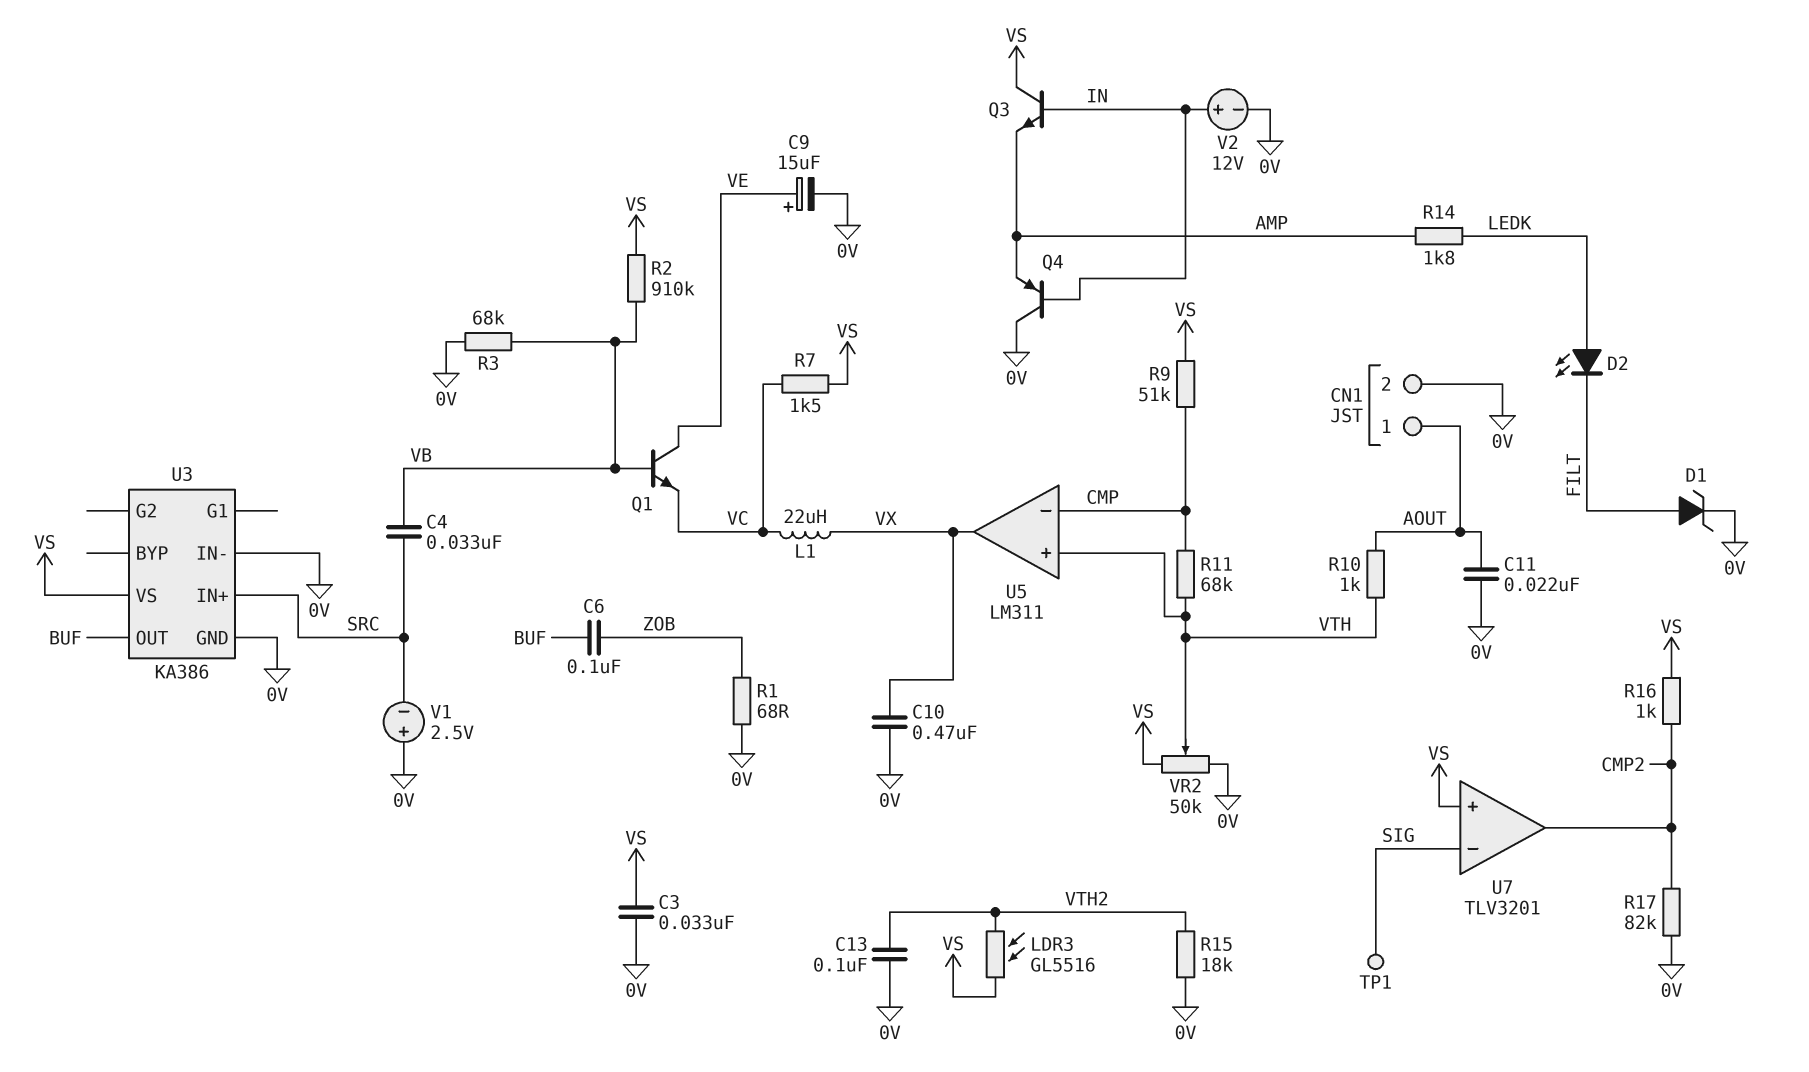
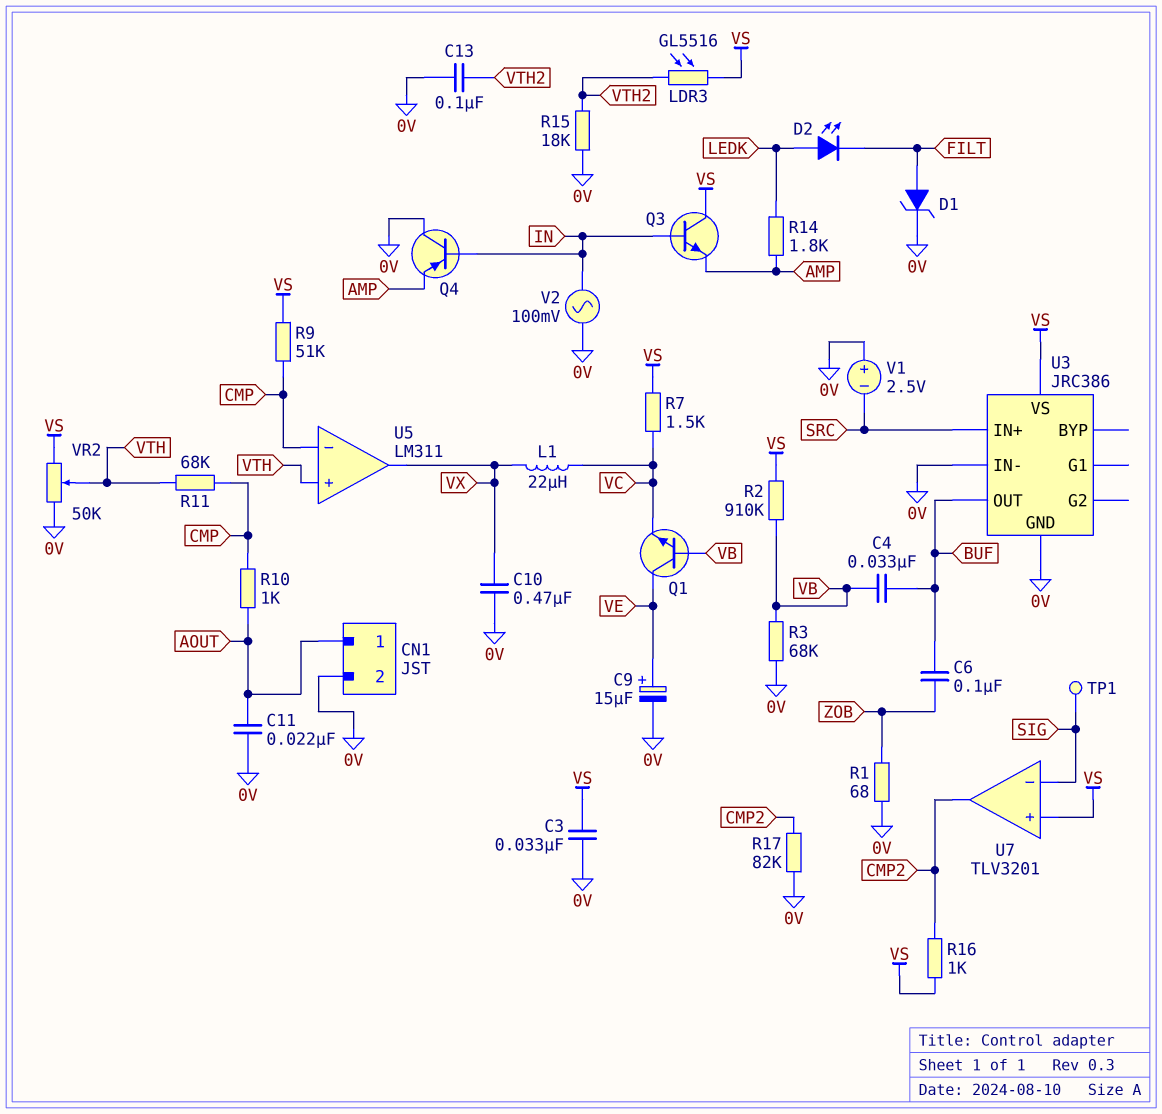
C4: 33nF (SRC, VB) -> 33nF (BUF, VB)
R10: 1k (AOUT, VTH) -> 1k (AOUT, CMP)
U3: KA386 -> JRC386
V2: 12V (plus IN, minus 0V) -> AC 100mV (0V, IN)

